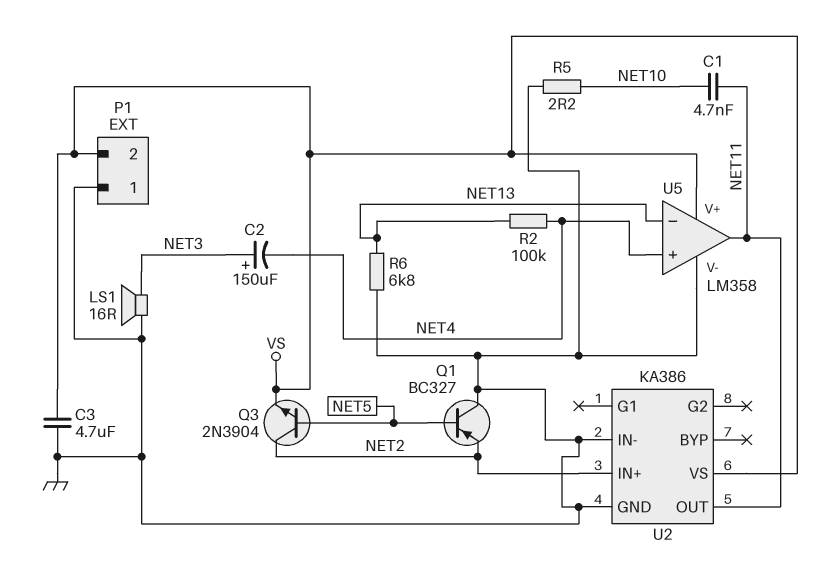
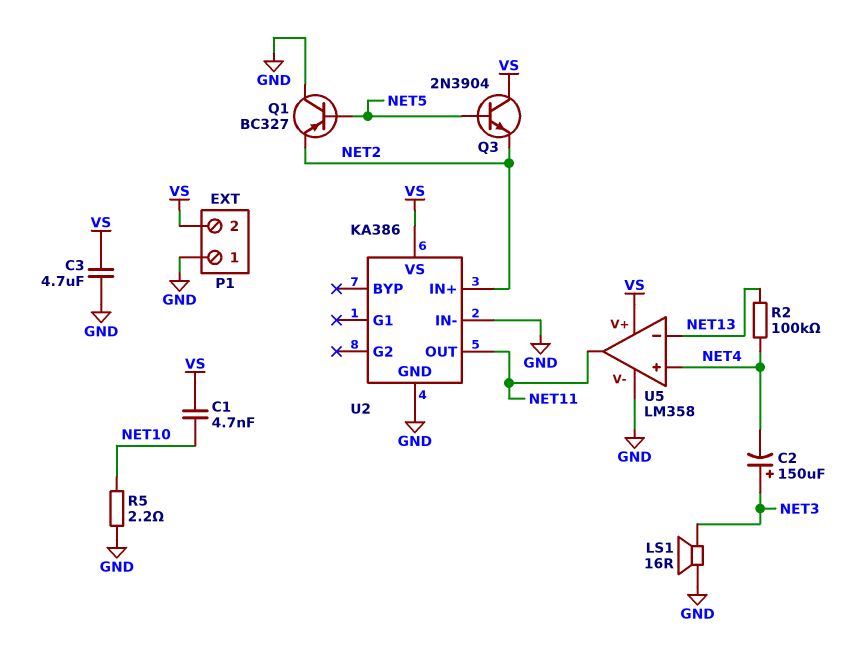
C1: 4.7nF (NET10, NET11) -> 4.7nF (NET10, VS)
Q3: NPN 2N3904 (B NET5, C NET2, E VS) -> NPN 2N3904 (B NET5, C VS, E NET2)
R6: 6.8k (GND, NET13) -> none

